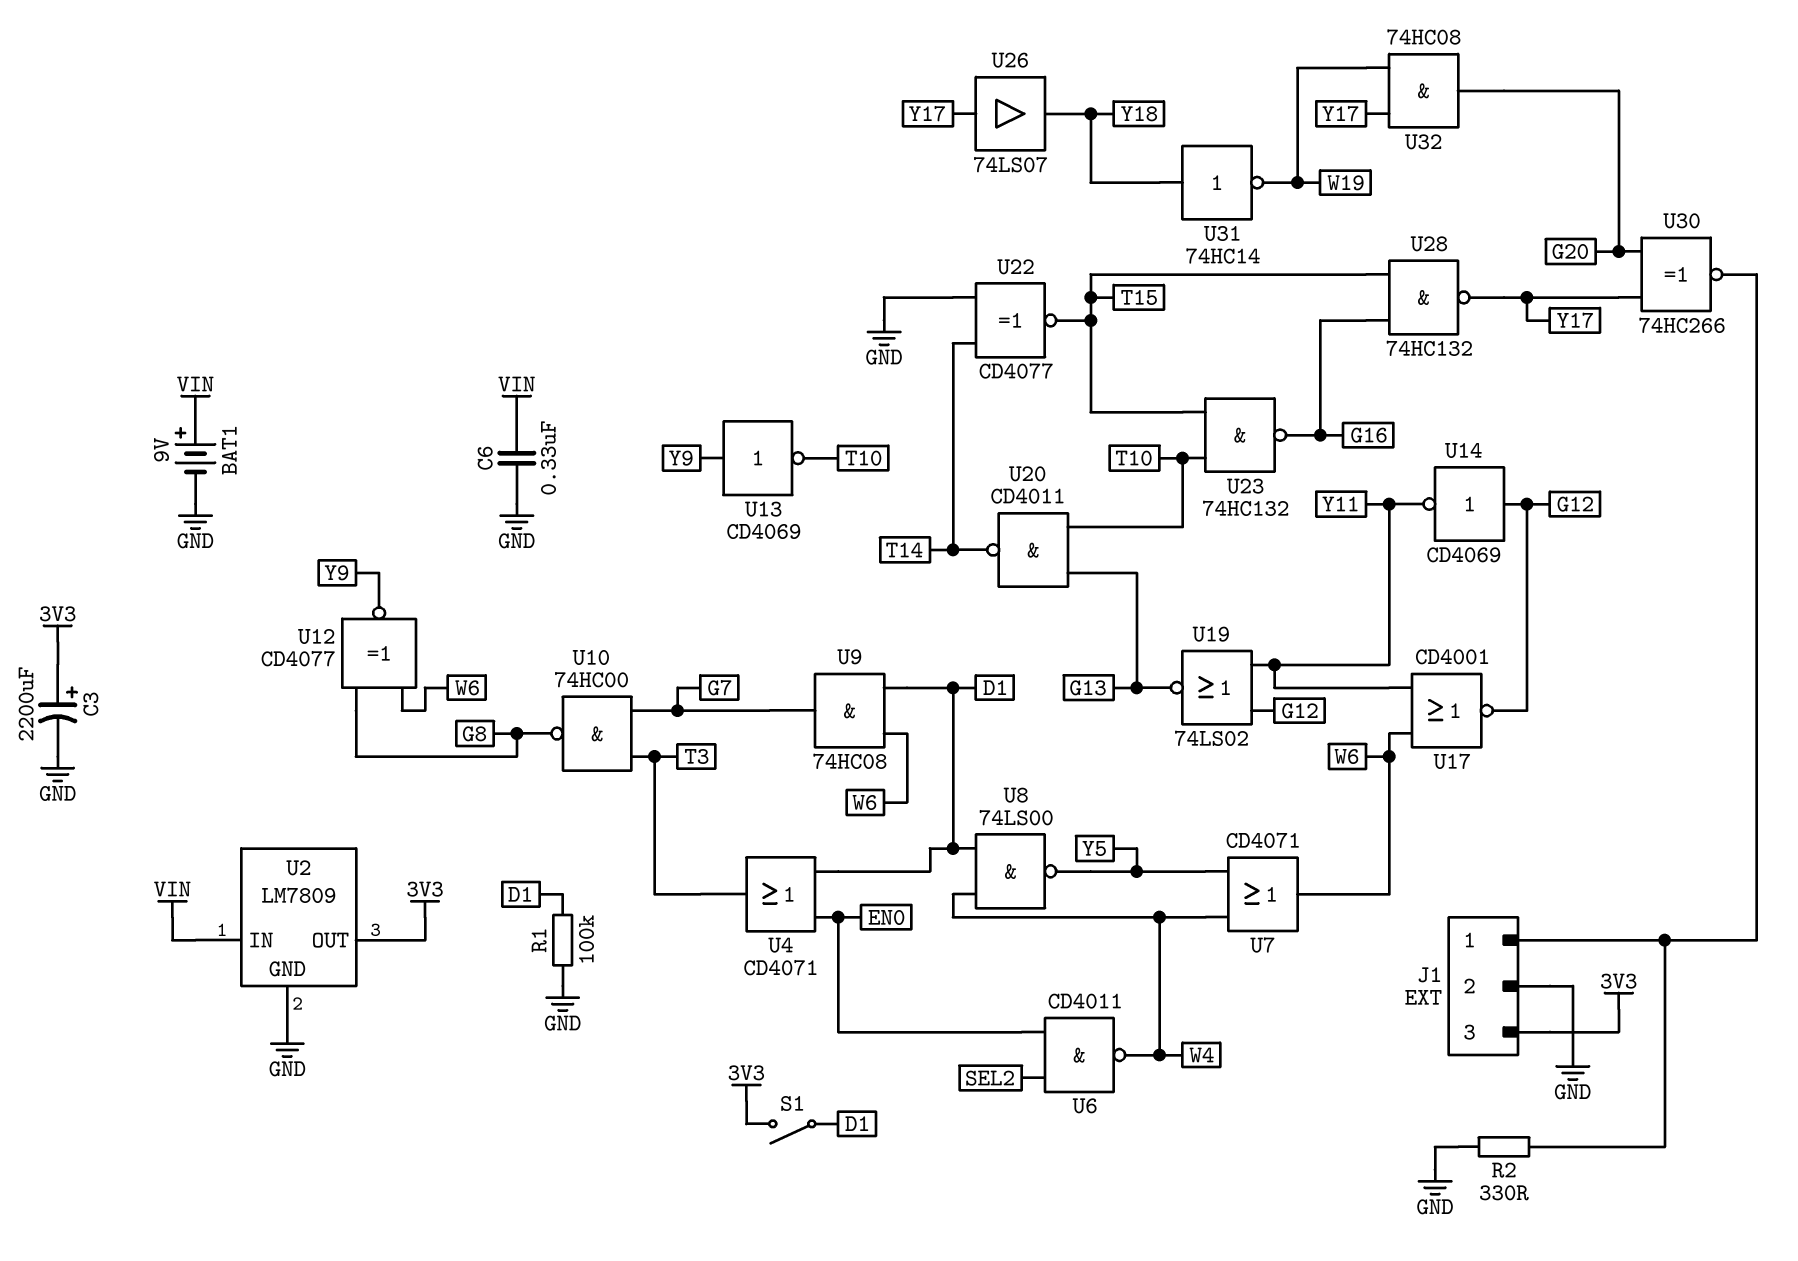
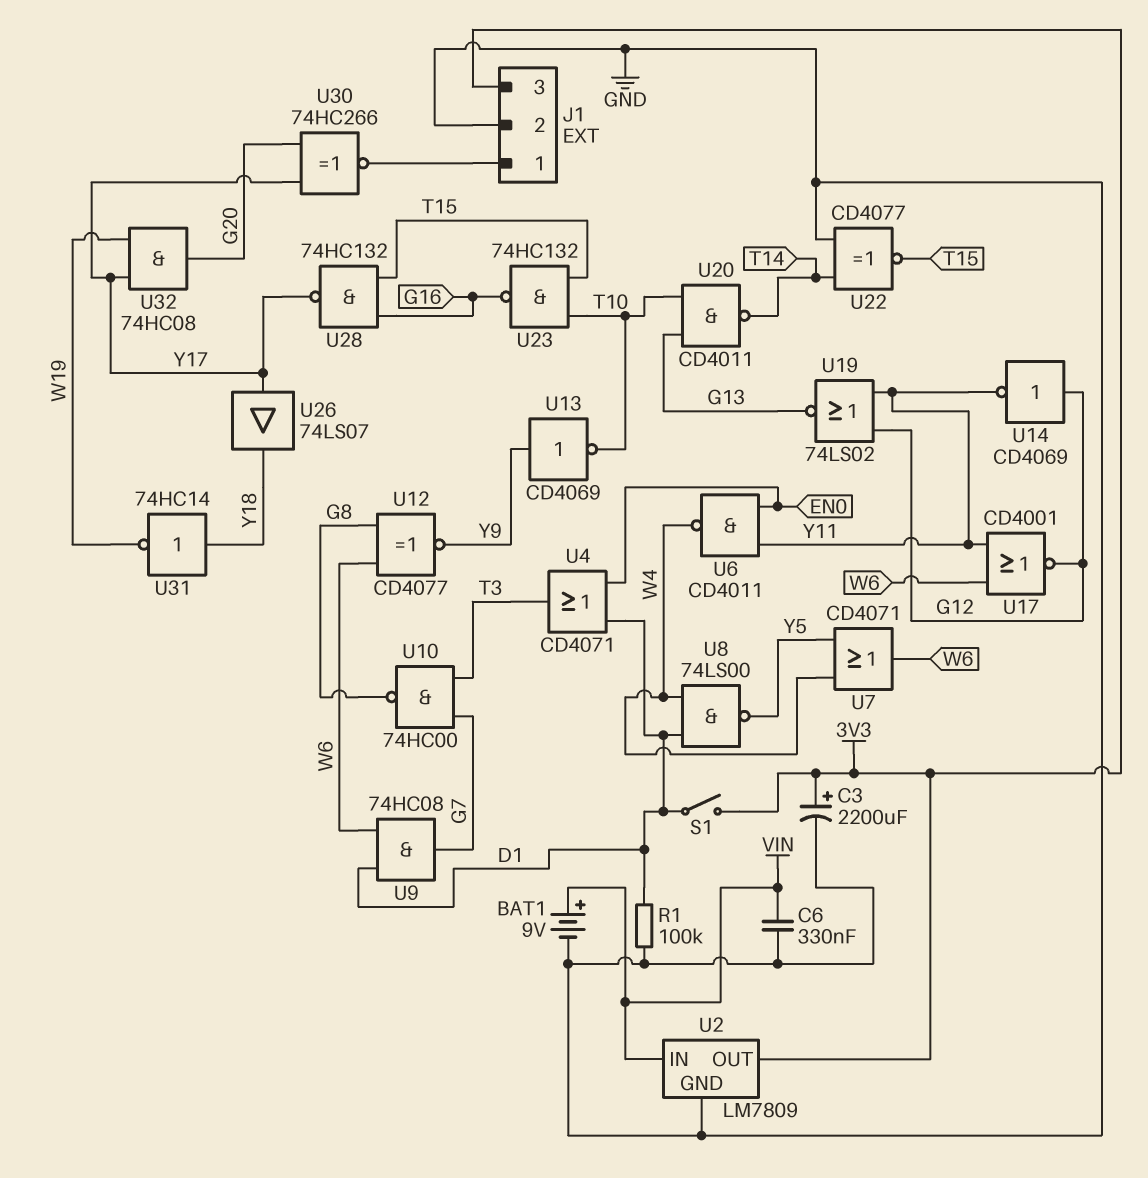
R2: 330 (GND, J1/1) -> none
U6: NAND CD4011 (in EN0, in SEL2, out W4) -> NAND CD4011 (in EN0, in Y11, out W4)

